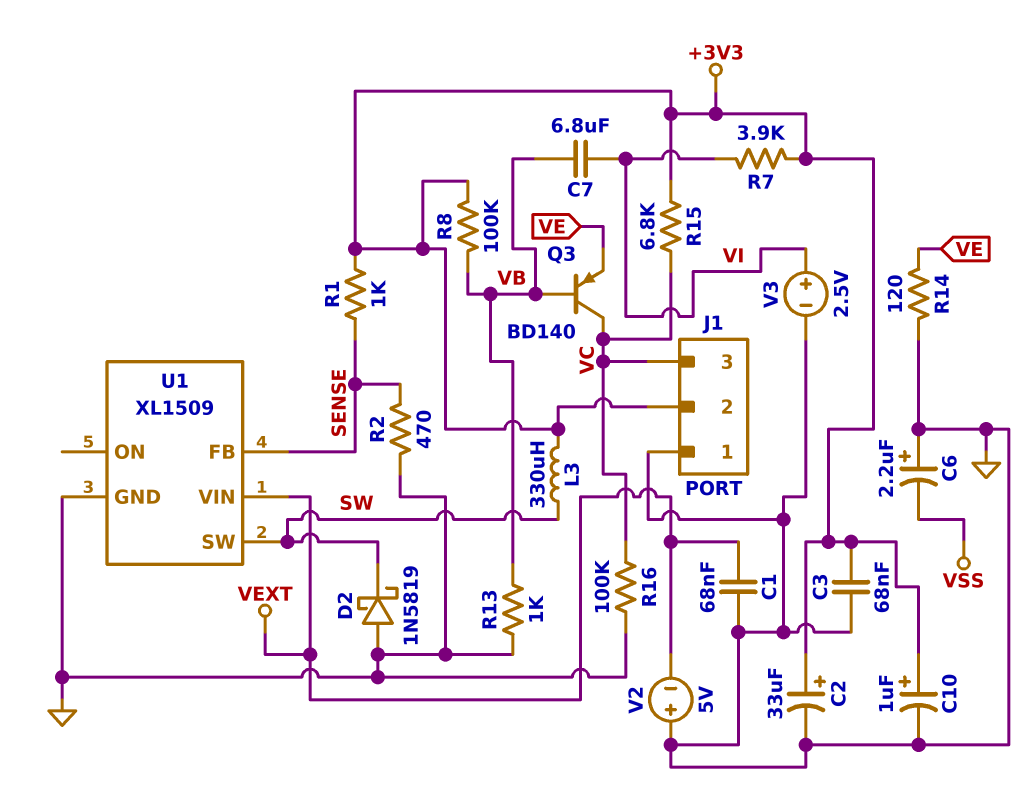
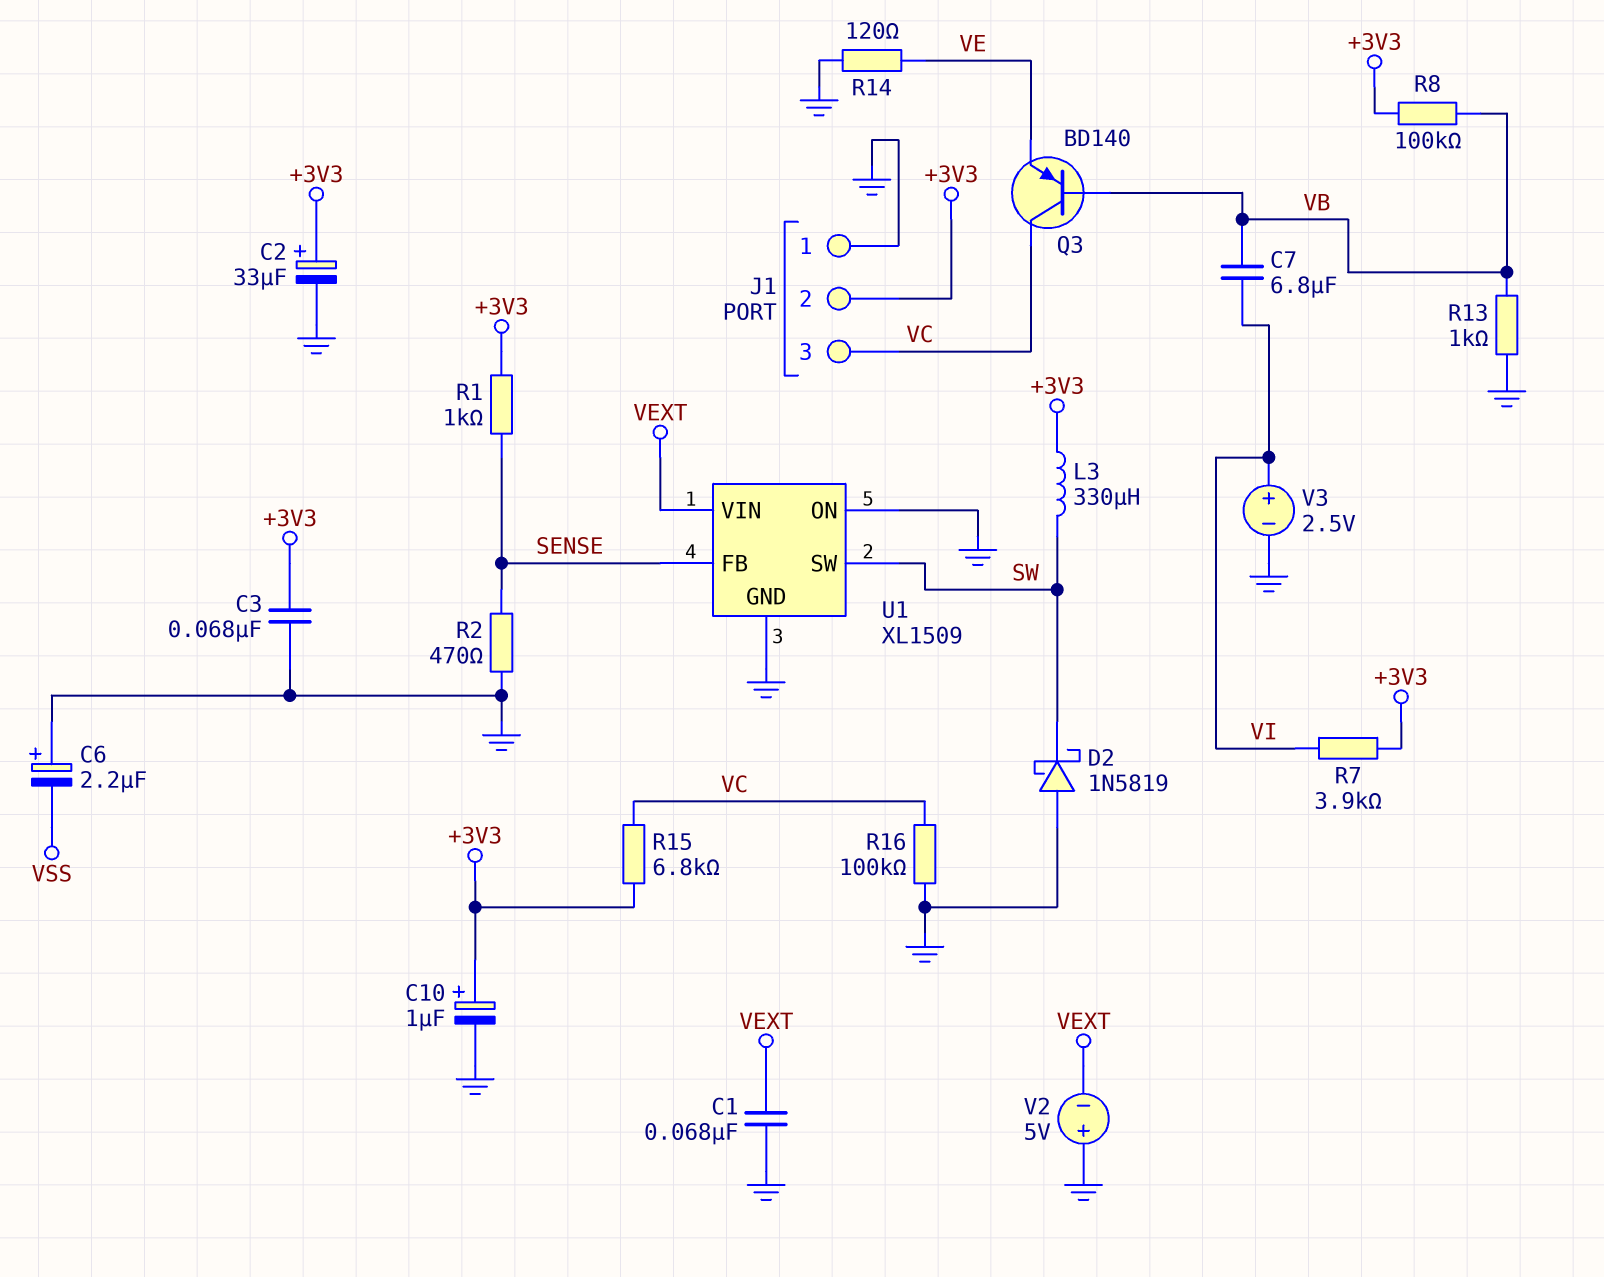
U1 pin ON: none -> GND

